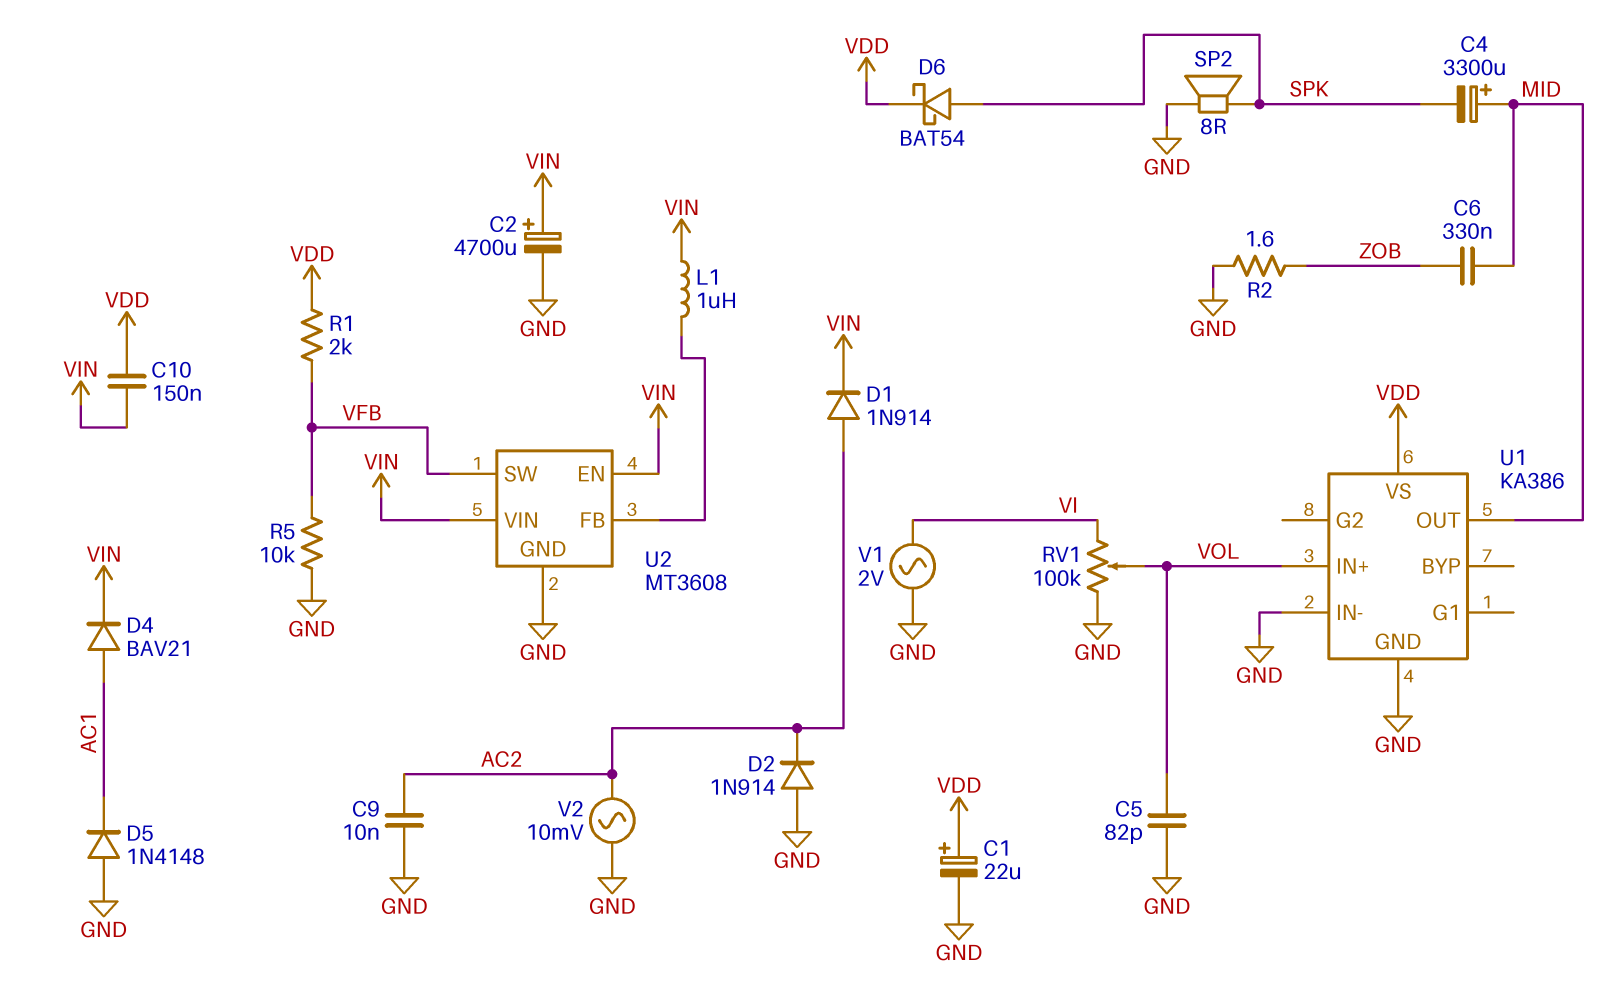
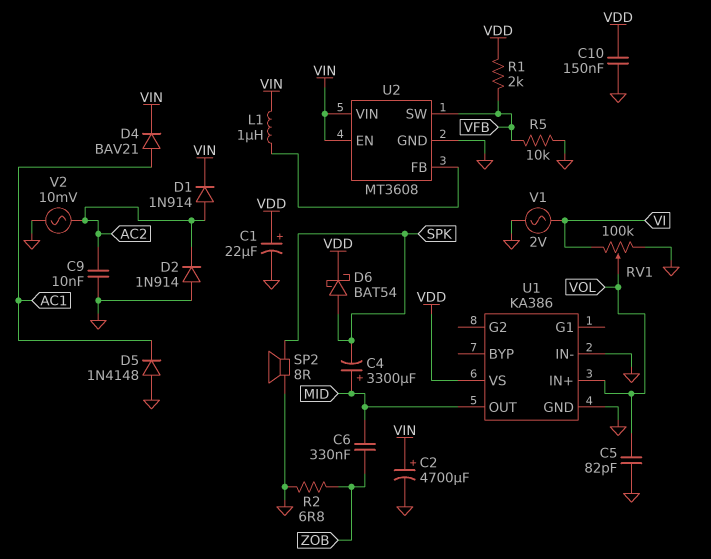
C10: 150nF (VDD, VIN) -> 150nF (GND, VDD)
R2: 1.6 (GND, ZOB) -> 6.8 (GND, ZOB)

